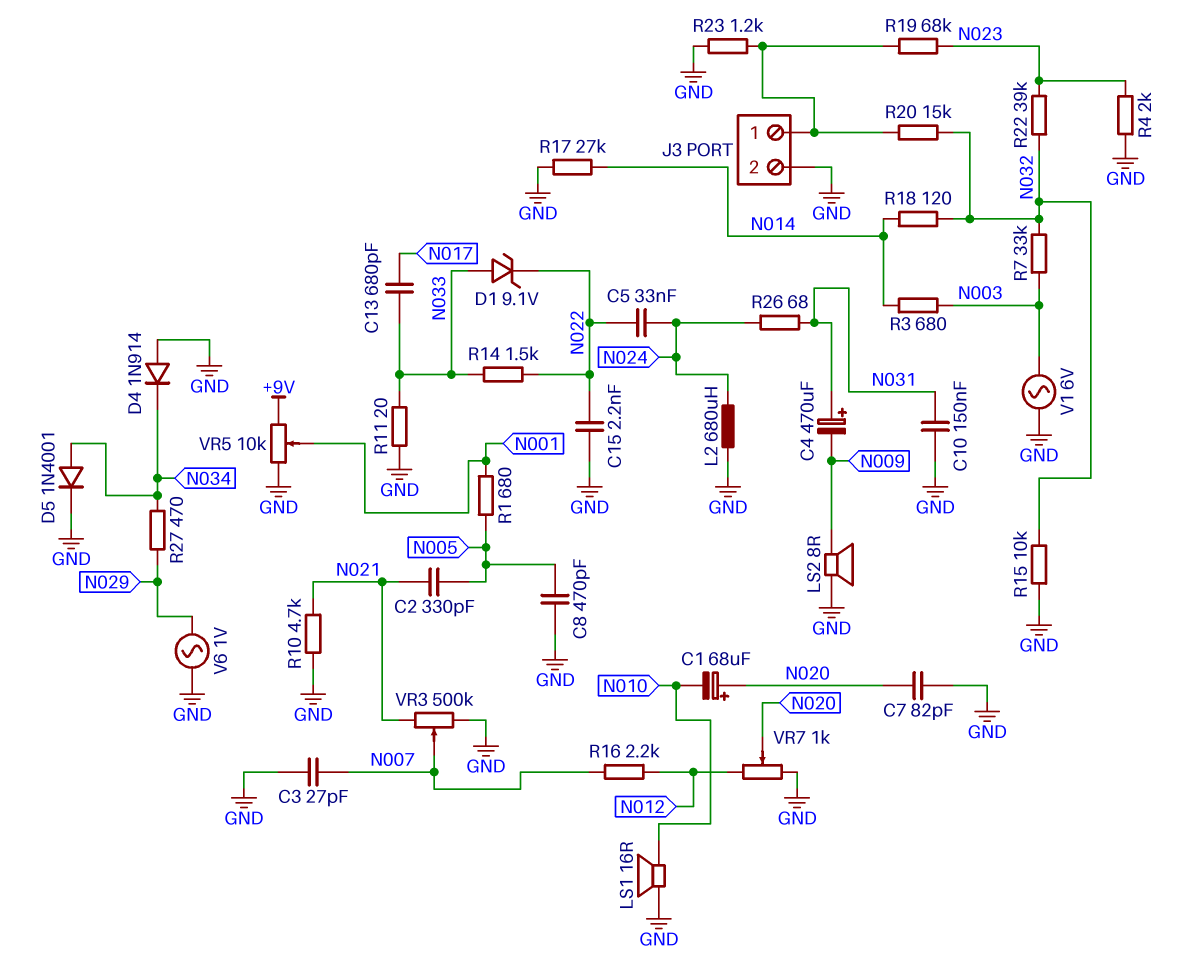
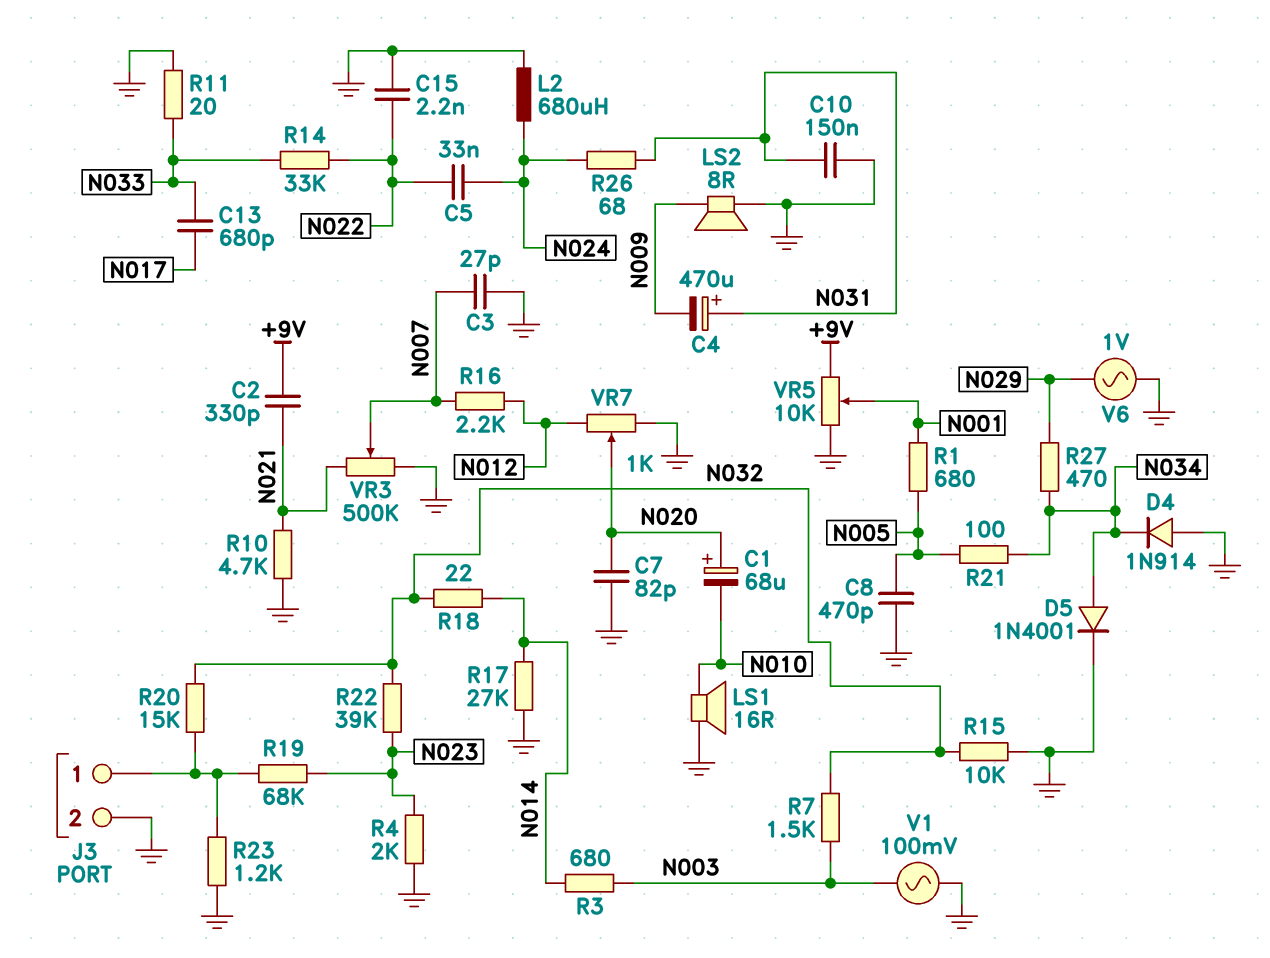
C2: 330pF (N005, N021) -> 330pF (+9V, N021)
D1: zener 9.1V (A N033, K N022) -> none
R7: 33k (N003, N032) -> 1.5k (N003, N032)
R14: 1.5k (N022, N033) -> 33k (N022, N033)
R18: 120 (N014, N032) -> 22 (N014, N032)
R21: none -> 100 (N005, N034)
V1: AC 6V (GND, N003) -> AC 100mV (GND, N003)

